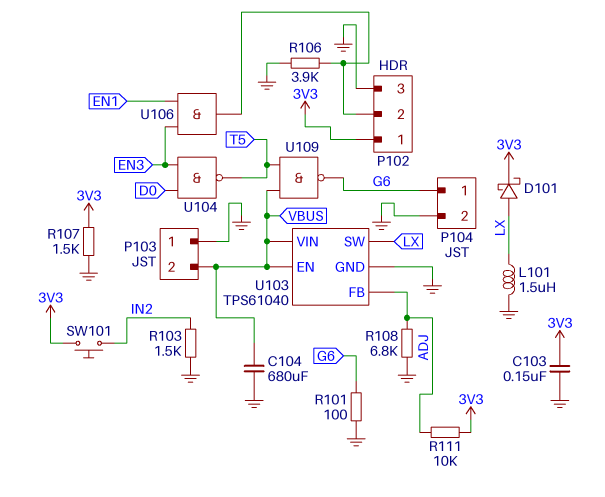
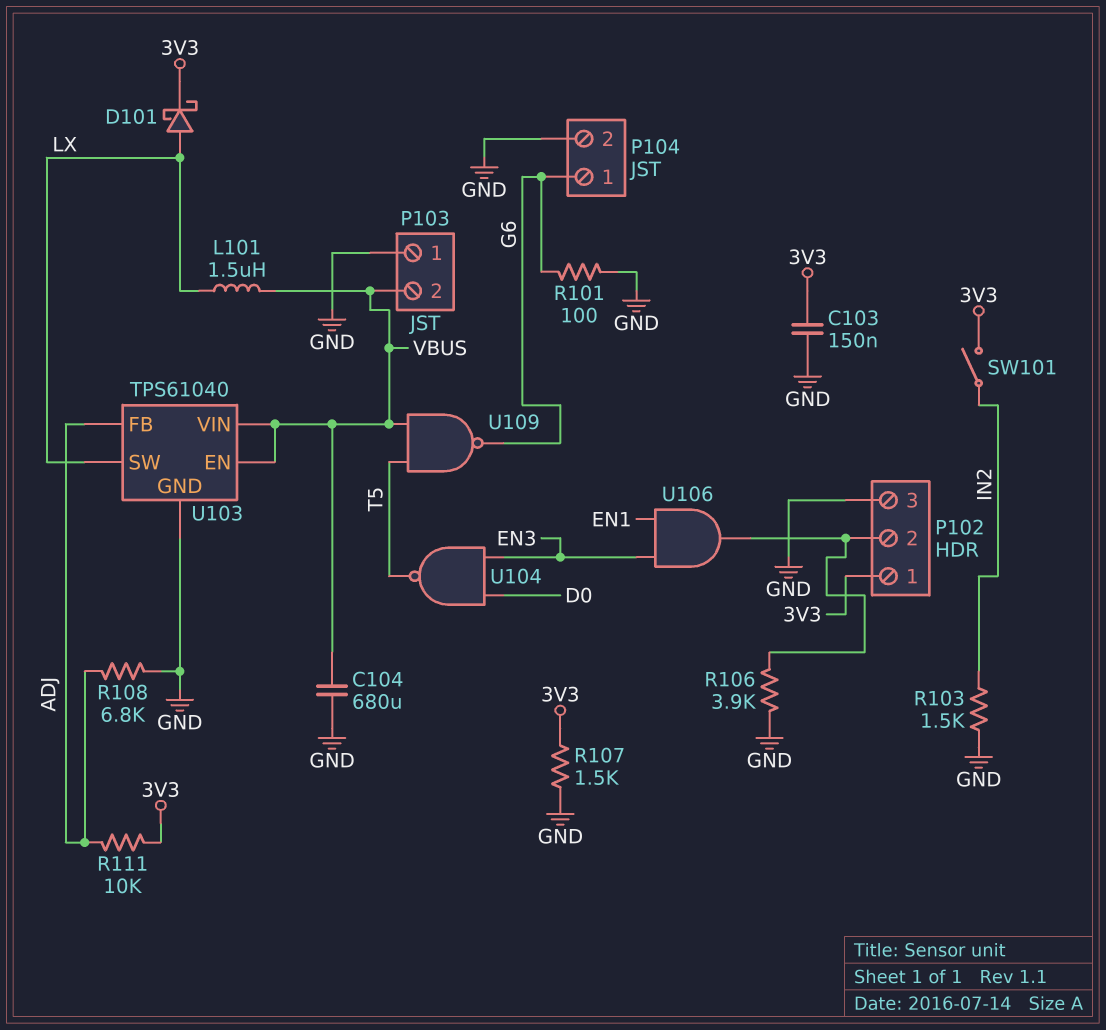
L101: 1.5uH (GND, LX) -> 1.5uH (LX, VBUS)
SW101: button (3V3, IN2) -> switch (3V3, IN2)

